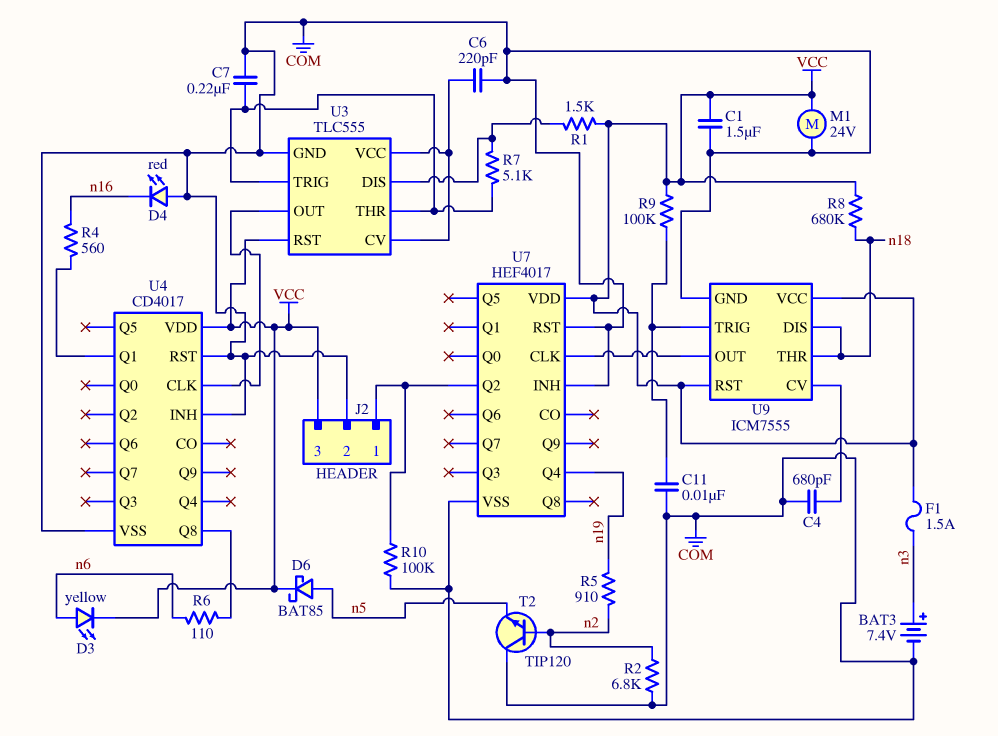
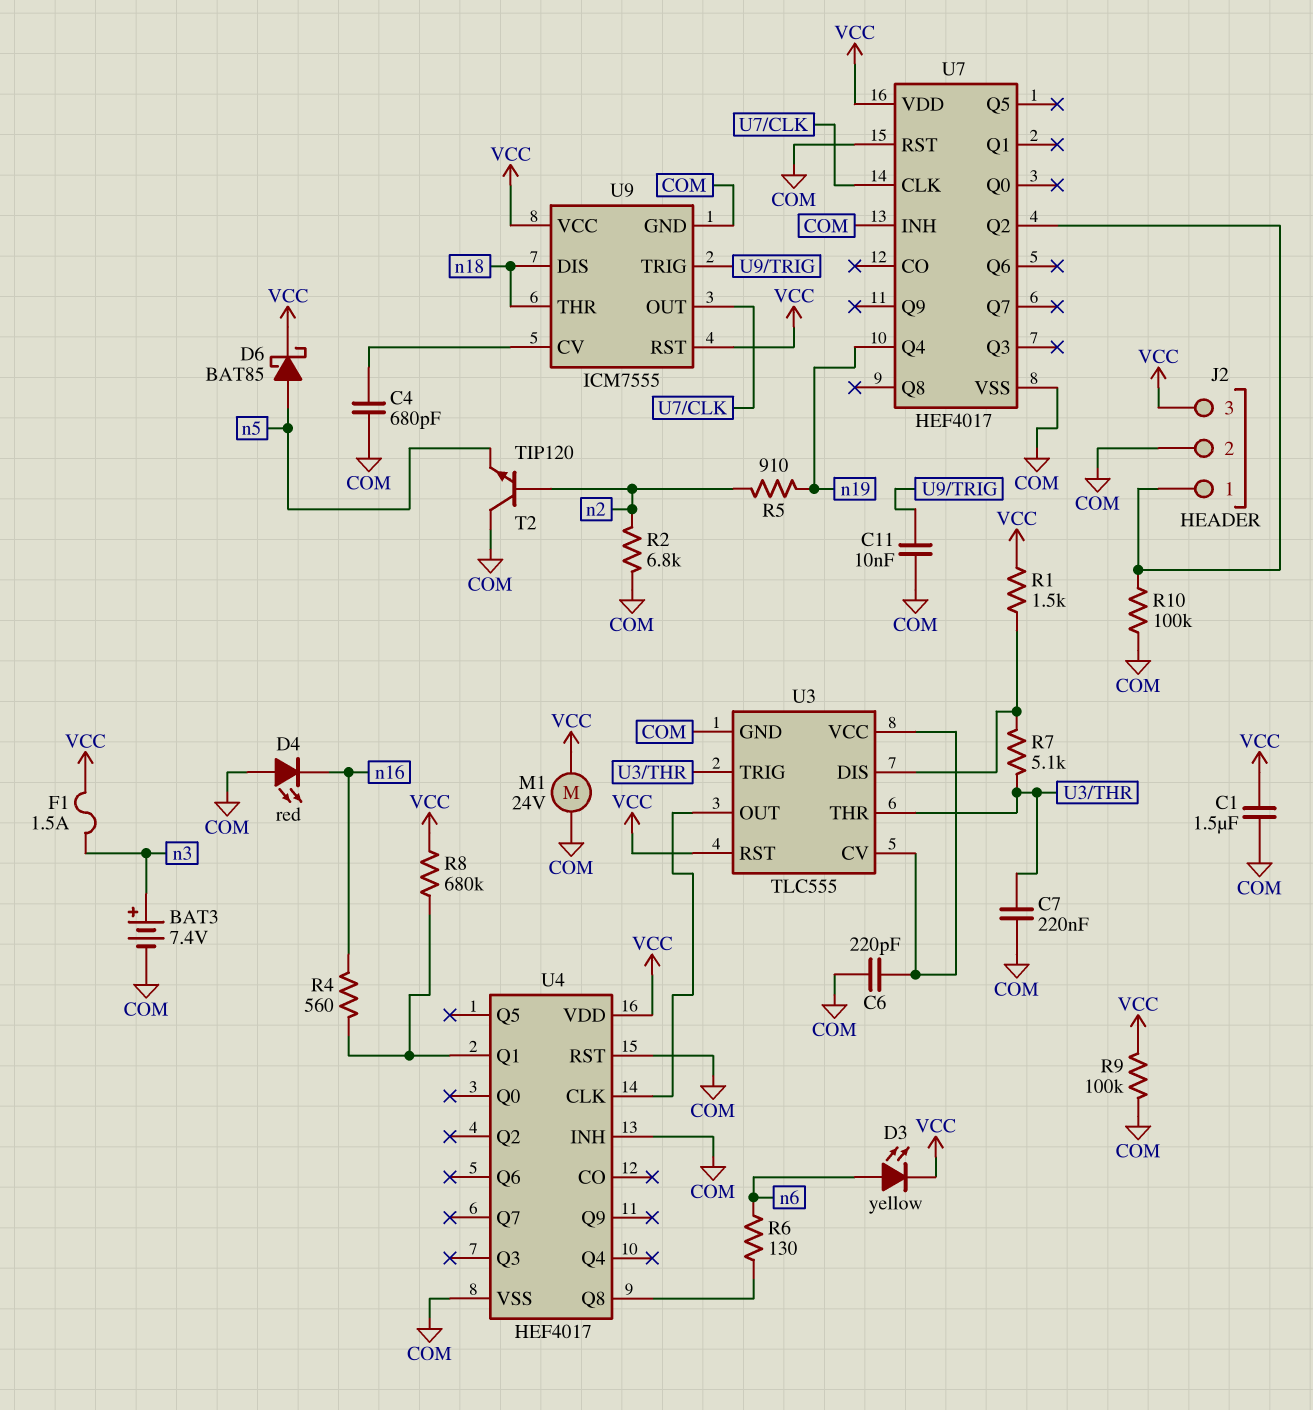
R6: 110 (U4/Q8, n6) -> 130 (U4/Q8, n6)
R8: 680k (VCC, n18) -> 680k (U4/Q1, VCC)
R9: 100k (U9/TRIG, VCC) -> 100k (COM, VCC)
U4: CD4017 -> HEF4017

